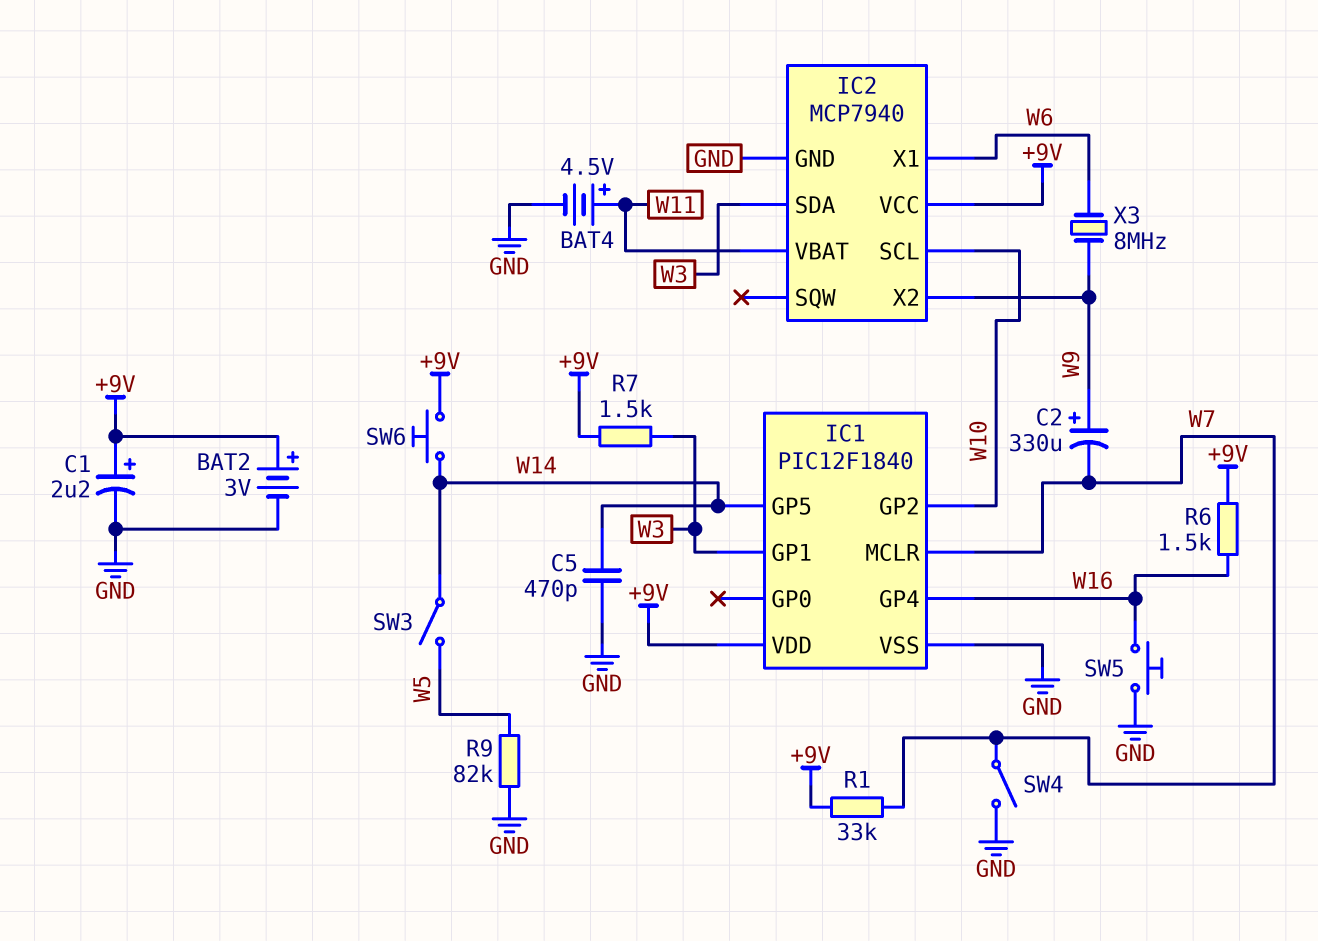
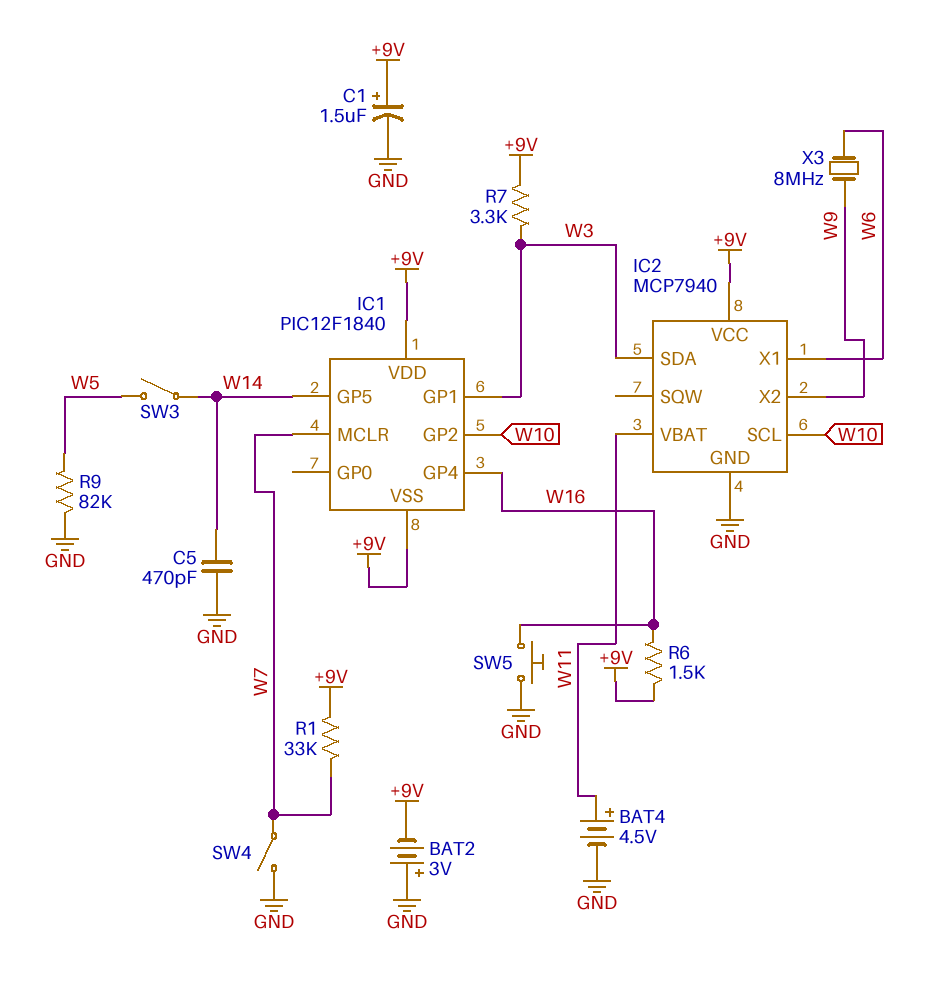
BAT2: 3V (plus +9V, minus GND) -> 3V (plus GND, minus +9V)
C1: 2.2uF (plus +9V, minus GND) -> 1.5uF (plus +9V, minus GND)
C2: 330uF (plus W9, minus W7) -> none
IC1 pin VSS: GND -> +9V
R7: 1.5k (+9V, W3) -> 3.3k (+9V, W3)
SW6: button (+9V, W14) -> none

